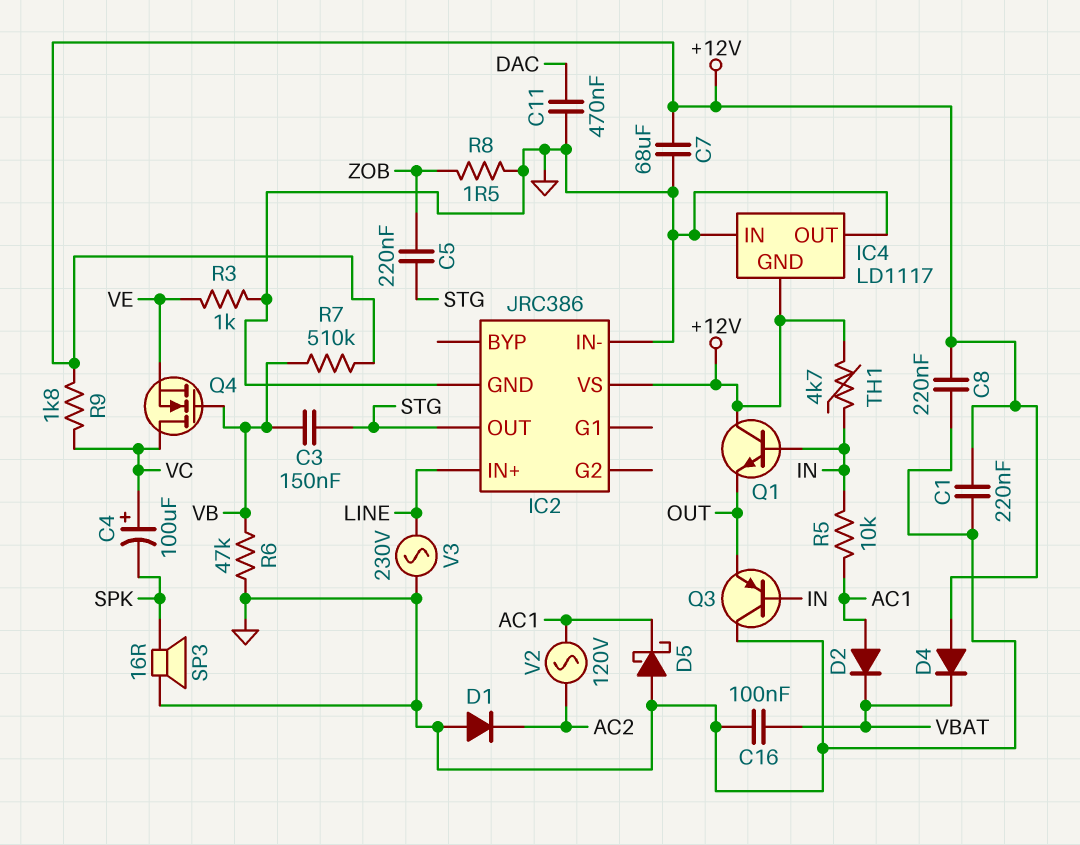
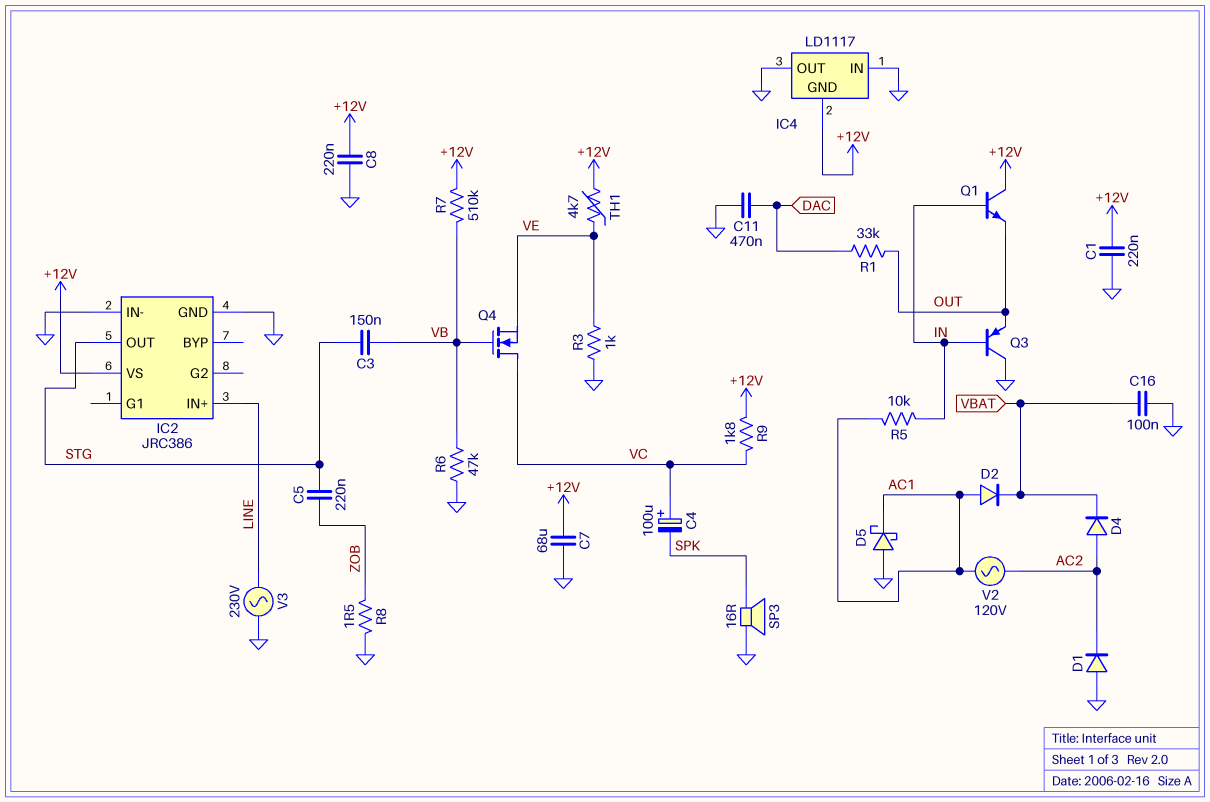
D4: diode (A +12V, K VBAT) -> diode (A AC2, K VBAT)
R1: none -> 33k (DAC, OUT)
TH1: 4.7k (+12V, IN) -> 4.7k (+12V, VE)

